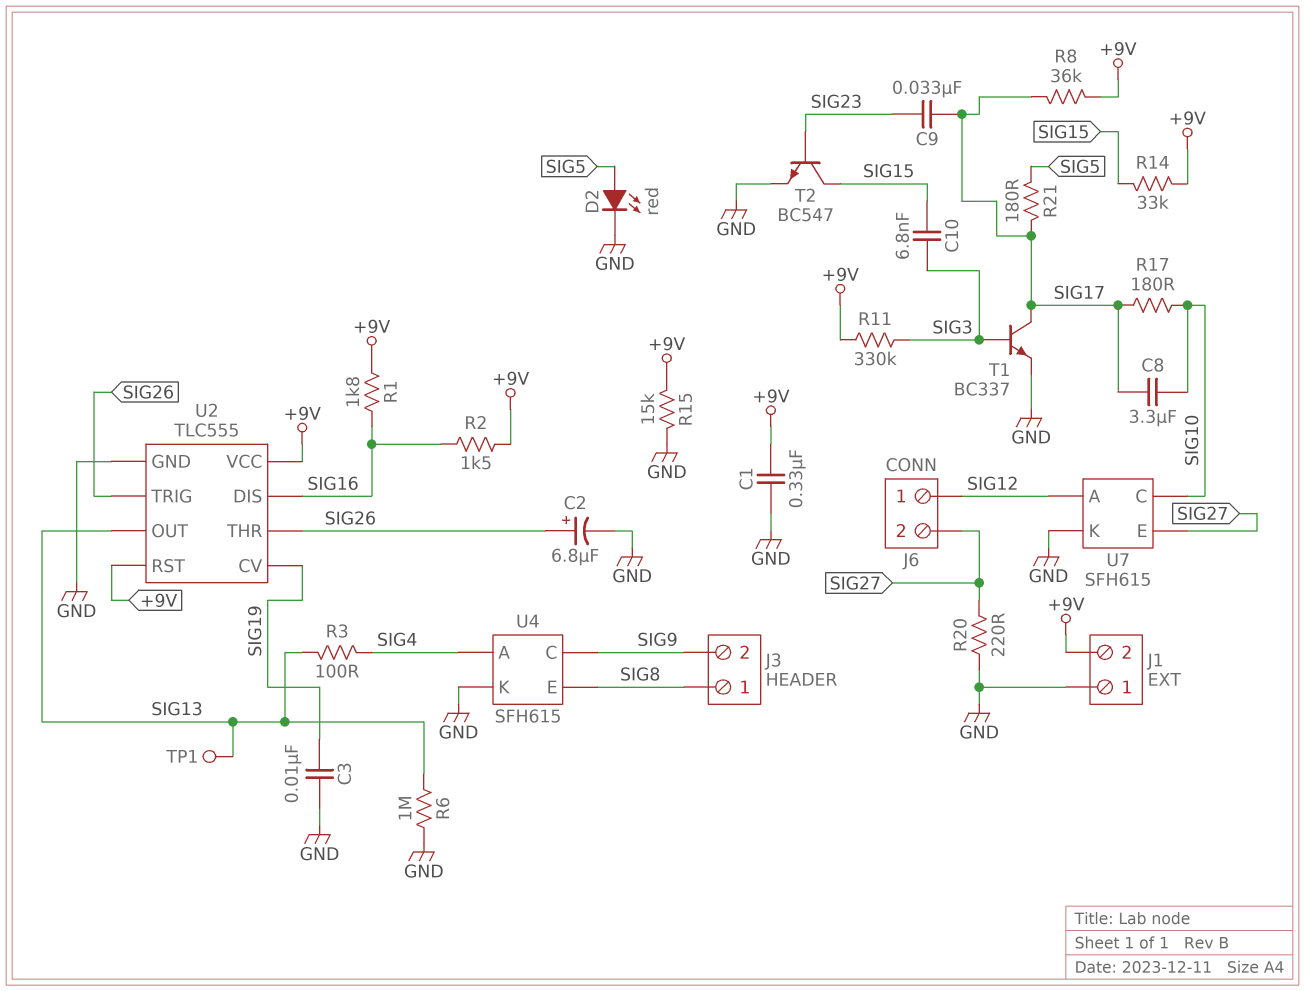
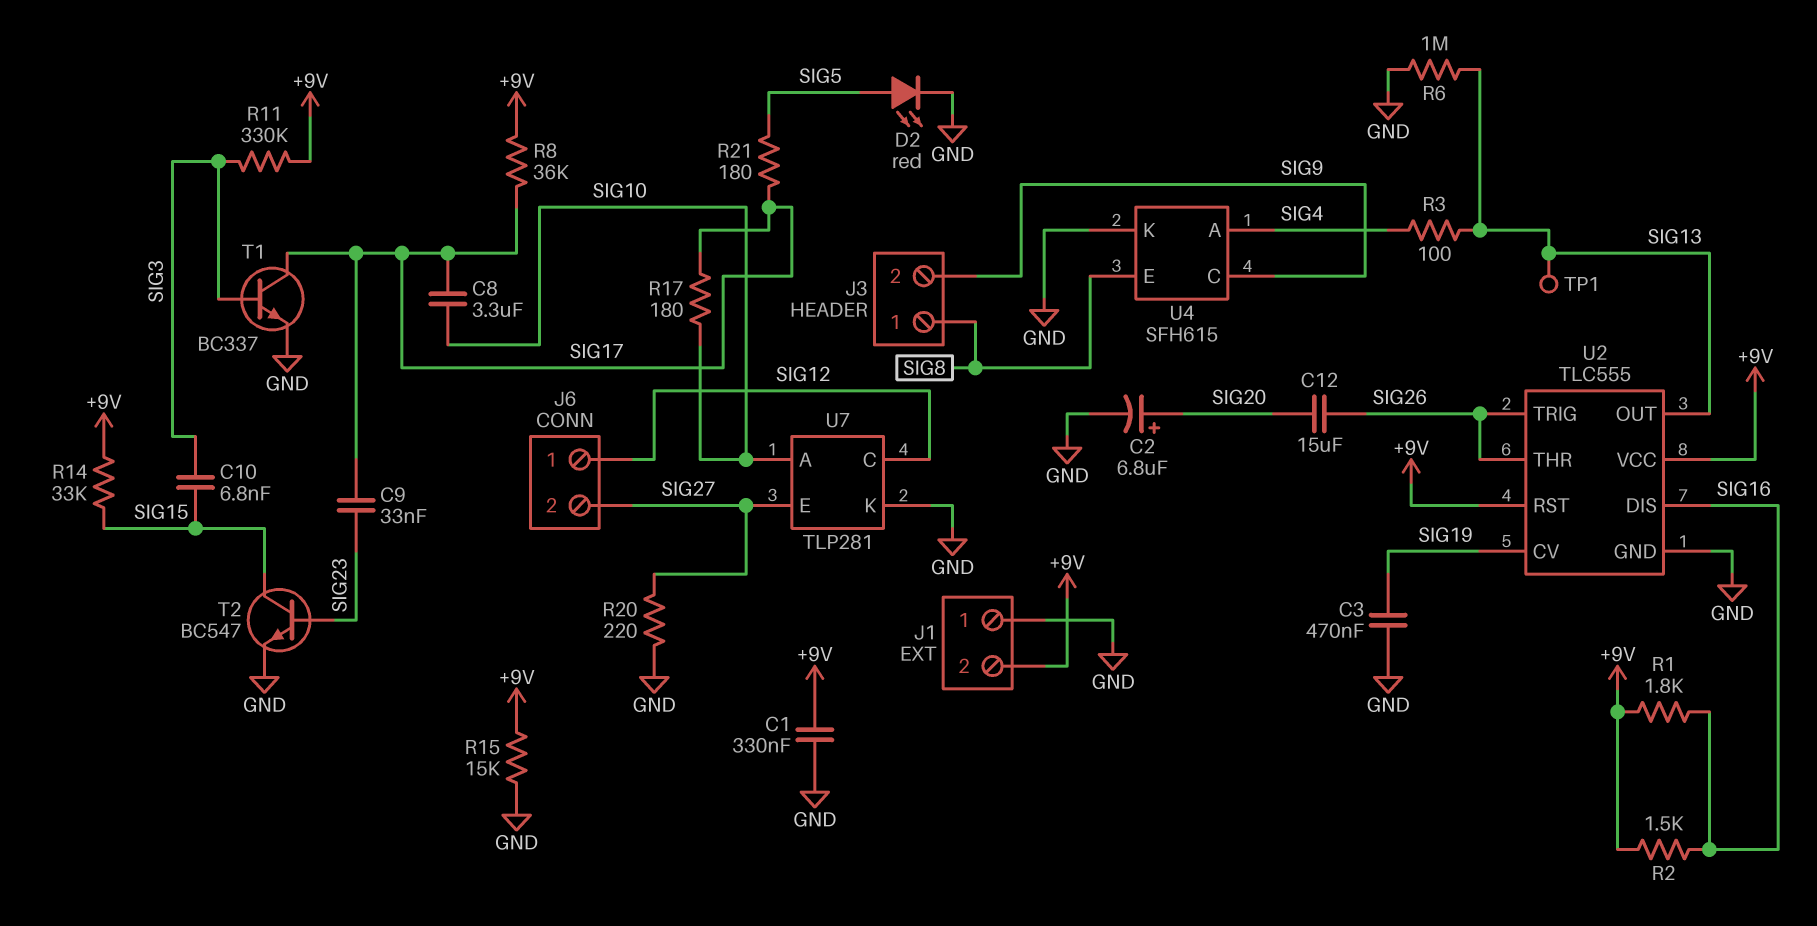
C2: 6.8uF (plus SIG26, minus GND) -> 6.8uF (plus SIG20, minus GND)
C3: 10nF (GND, SIG19) -> 470nF (GND, SIG19)
C12: none -> 15uF (SIG20, SIG26)
U7: SFH615 -> TLP281
U7 pin A: SIG12 -> SIG10
U7 pin C: SIG10 -> SIG12

